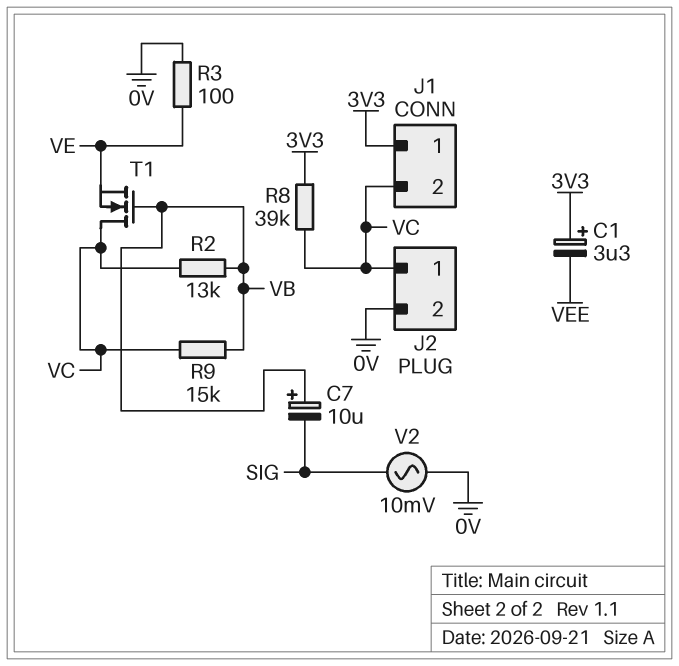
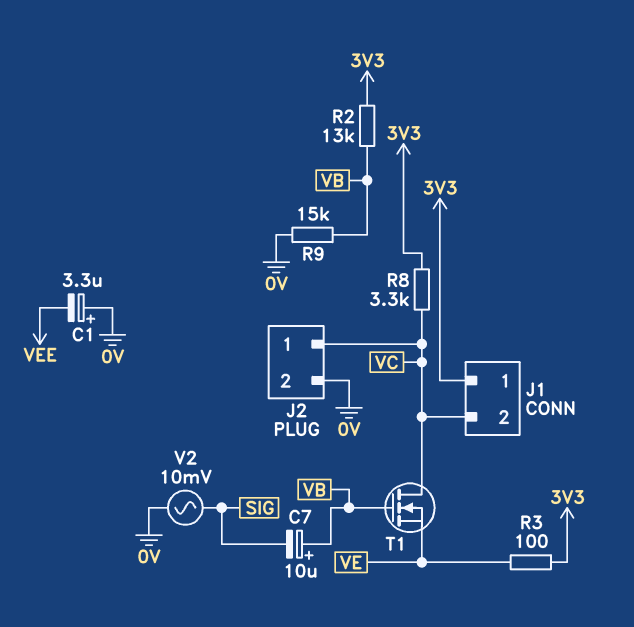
C1: 3.3uF (plus 3V3, minus VEE) -> 3.3uF (plus 0V, minus VEE)
R2: 13k (VB, VC) -> 13k (3V3, VB)
R3: 100 (0V, VE) -> 100 (3V3, VE)
R8: 39k (3V3, VC) -> 3.3k (3V3, VC)
R9: 15k (VB, VC) -> 15k (0V, VB)

